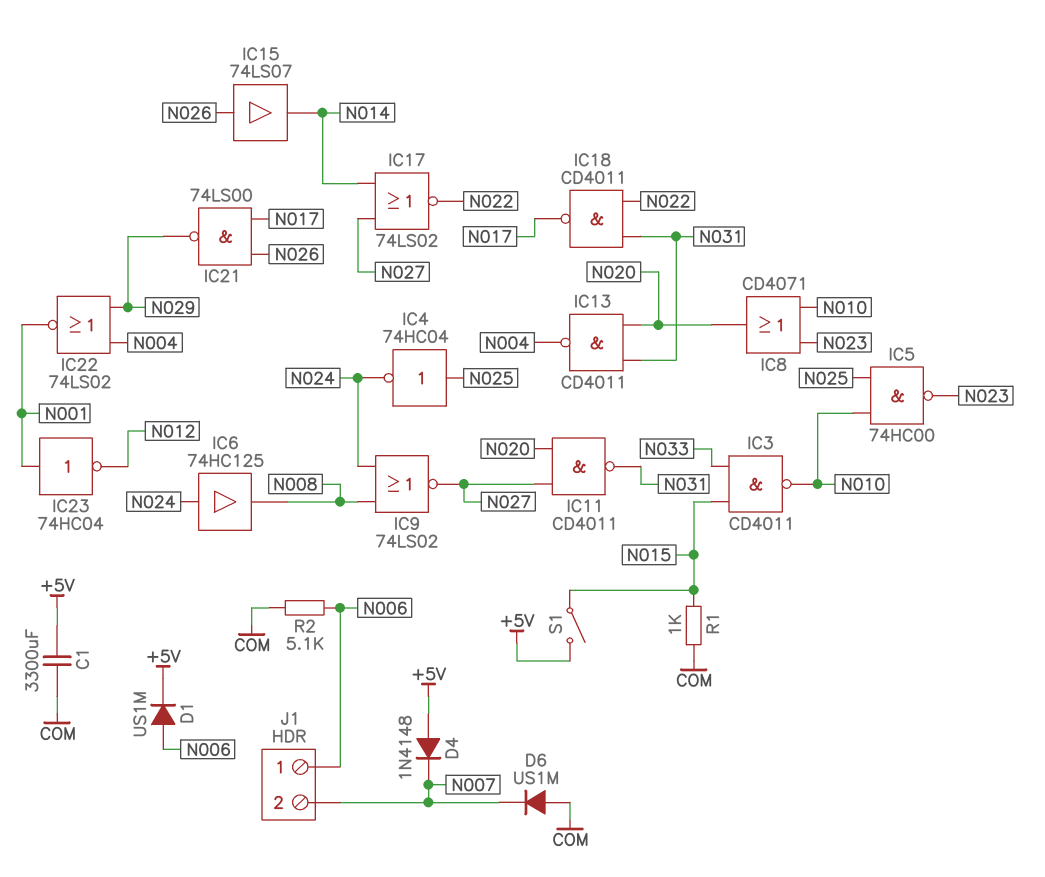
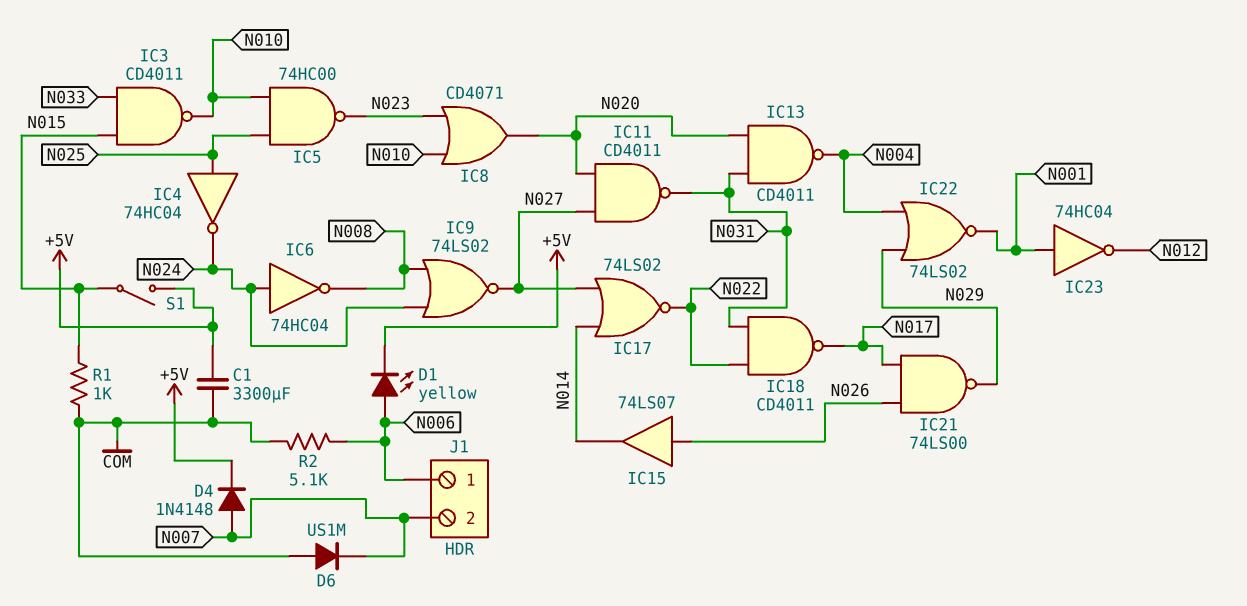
D1: diode US1M (A N006, K +5V) -> LED yellow (A N006, K +5V)
D4: diode 1N4148 (A +5V, K N007) -> diode 1N4148 (A N007, K +5V)
IC6: buffer 74HC125 (in N024, out N008) -> NOT 74HC04 (in N024, out N008)

